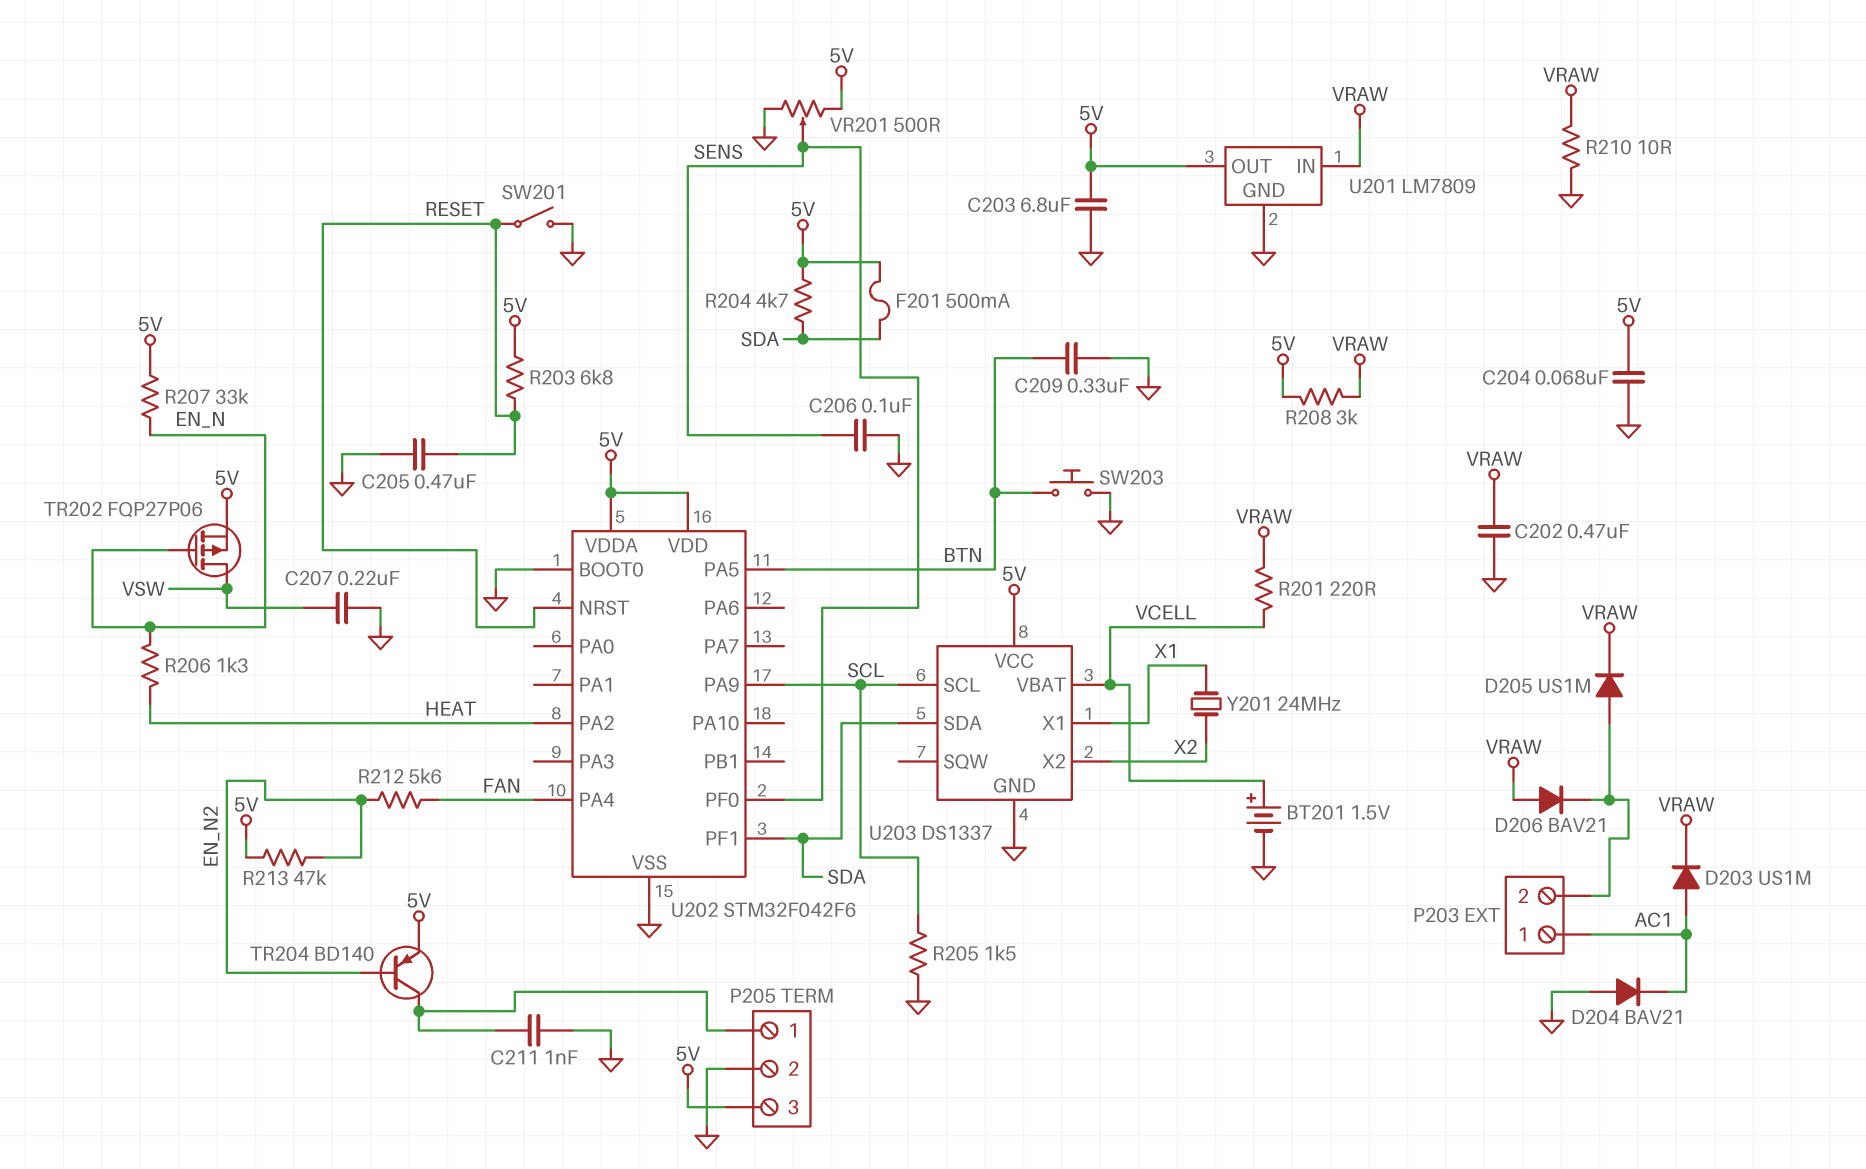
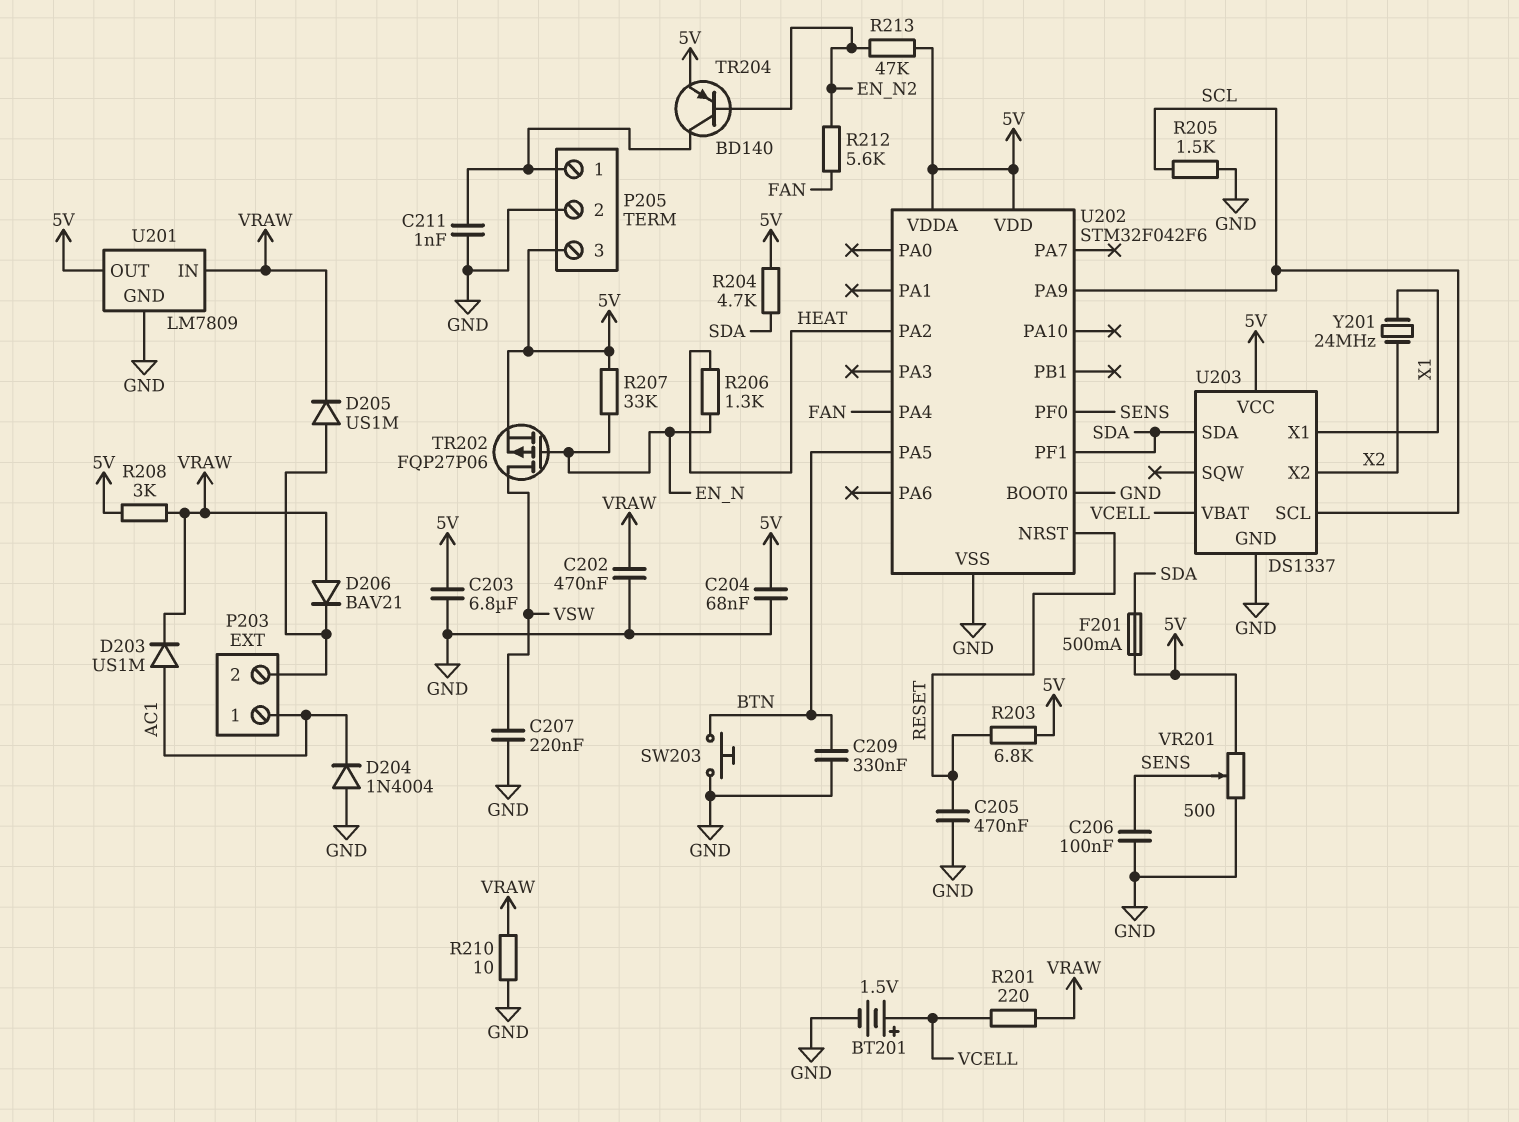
D204: diode BAV21 (A GND, K AC1) -> diode 1N4004 (A GND, K AC1)
SW201: switch (GND, RESET) -> none

